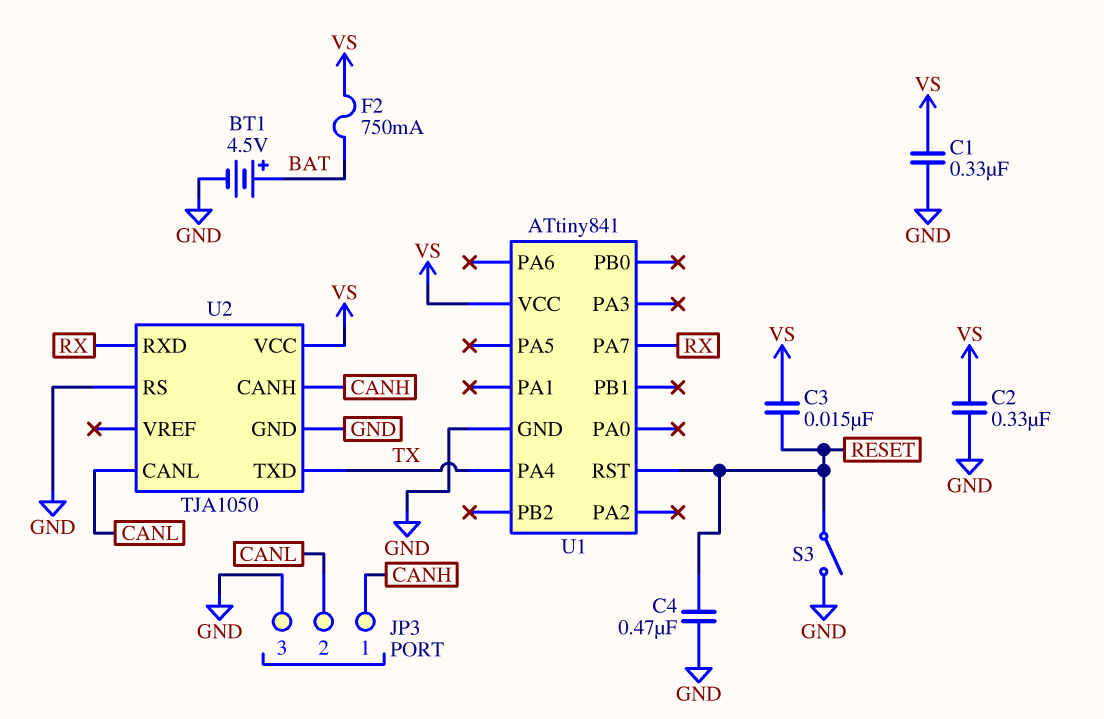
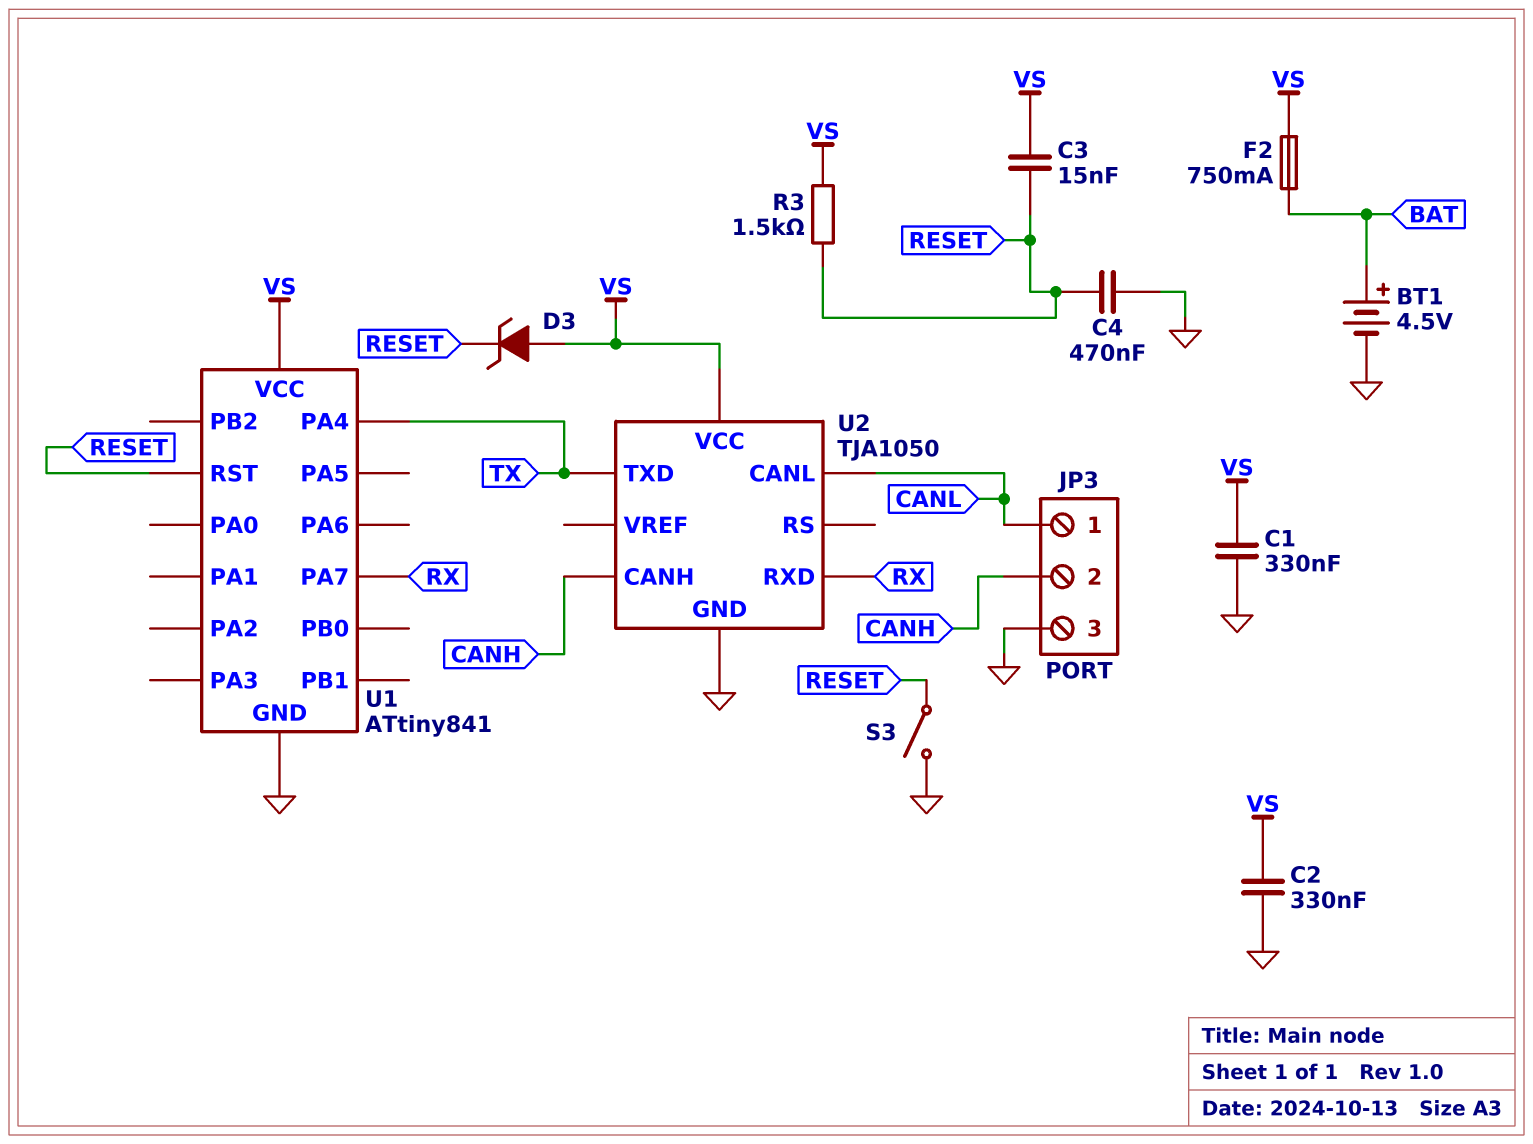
D3: none -> zener (A VS, K RESET)
JP3 pin 1: CANH -> CANL
JP3 pin 2: CANL -> CANH
R3: none -> 1.5k (RESET, VS)
U2 pin RS: GND -> none

